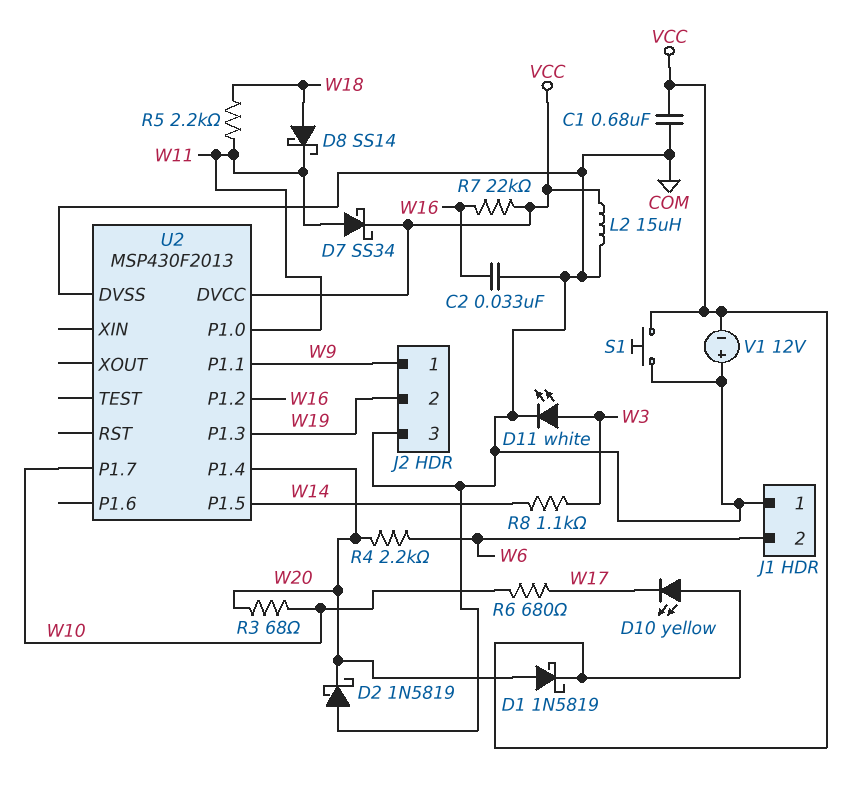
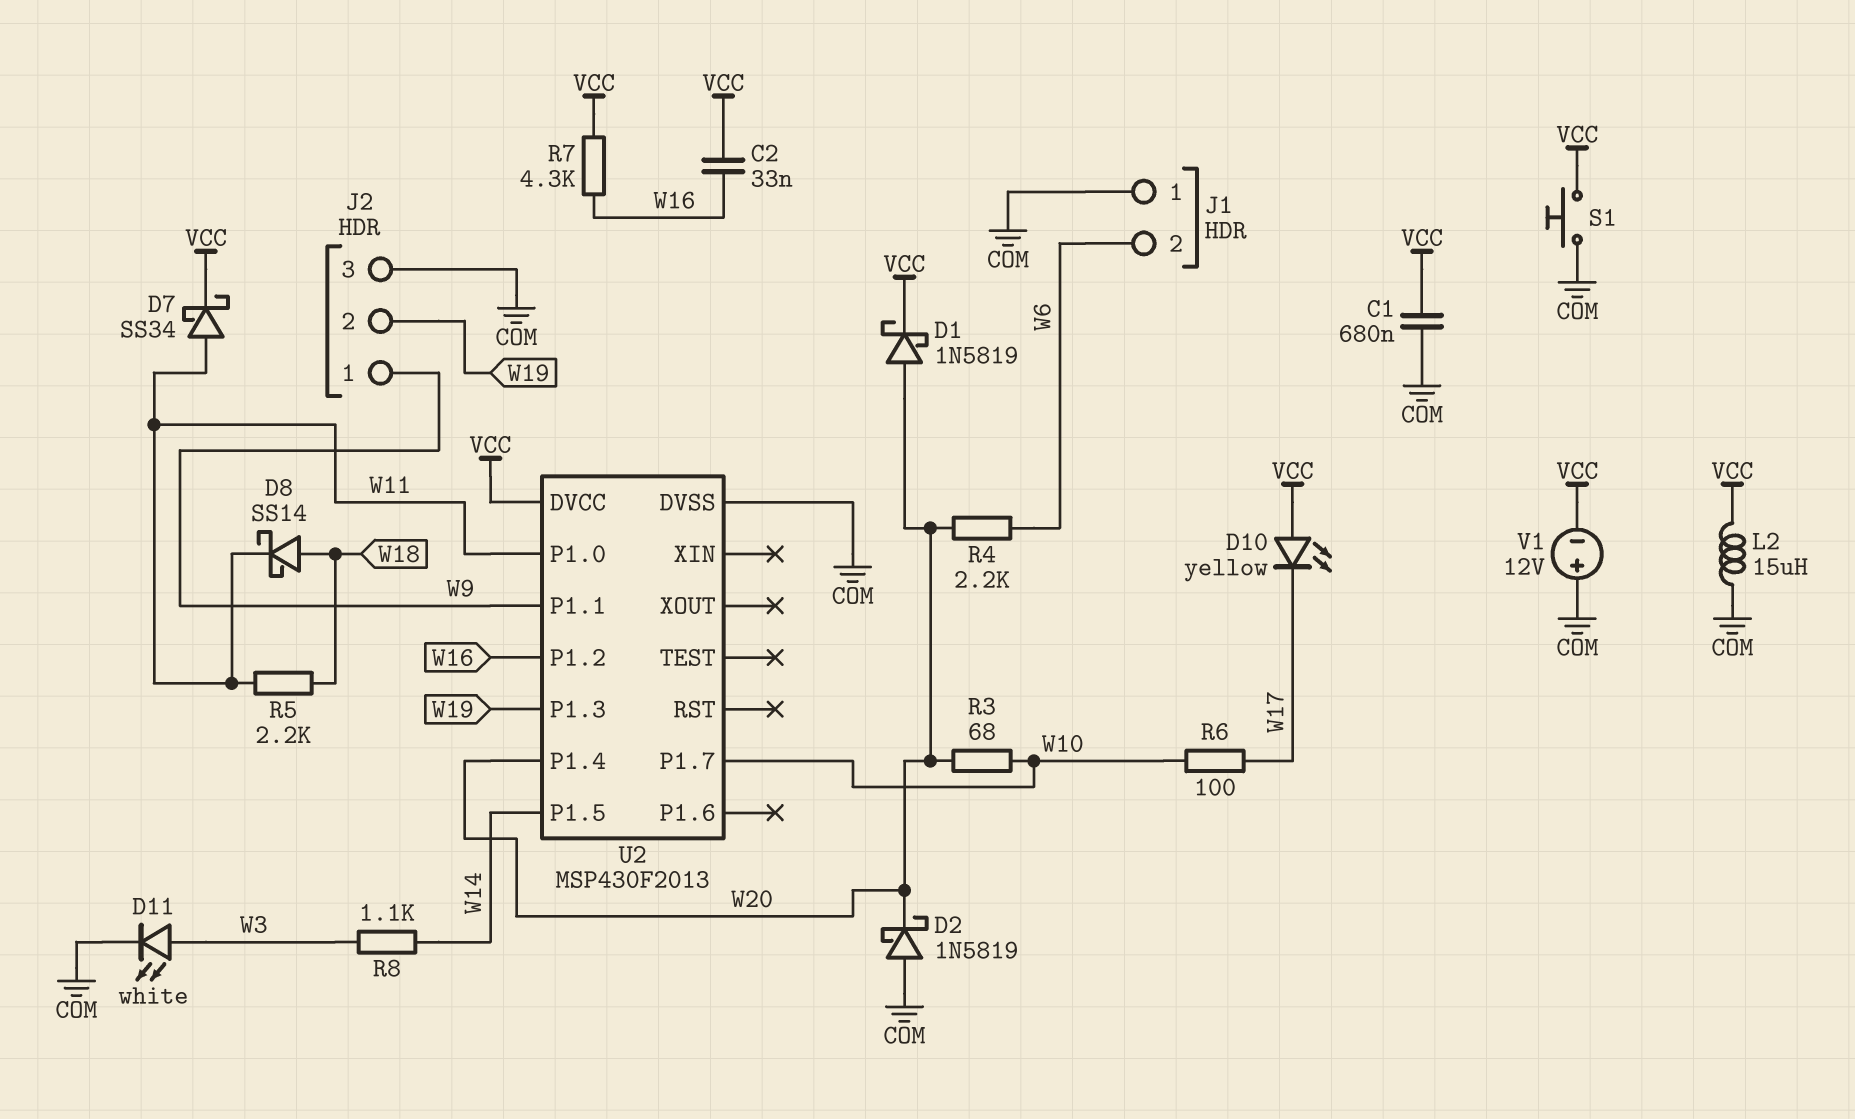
C2: 33nF (COM, W16) -> 33nF (VCC, W16)
R6: 680 (W10, W17) -> 100 (W10, W17)
R7: 22k (VCC, W16) -> 4.3k (VCC, W16)

